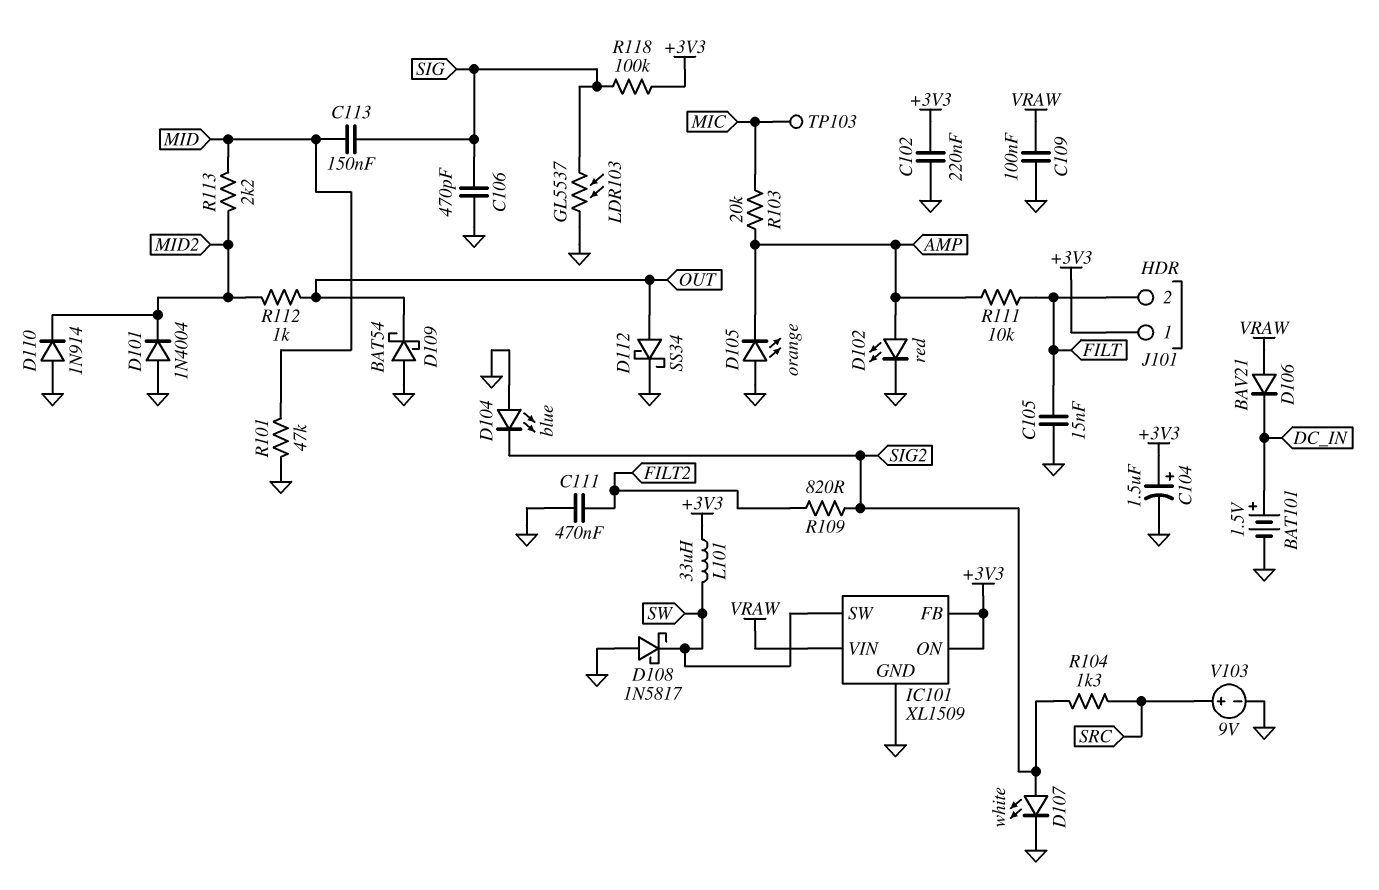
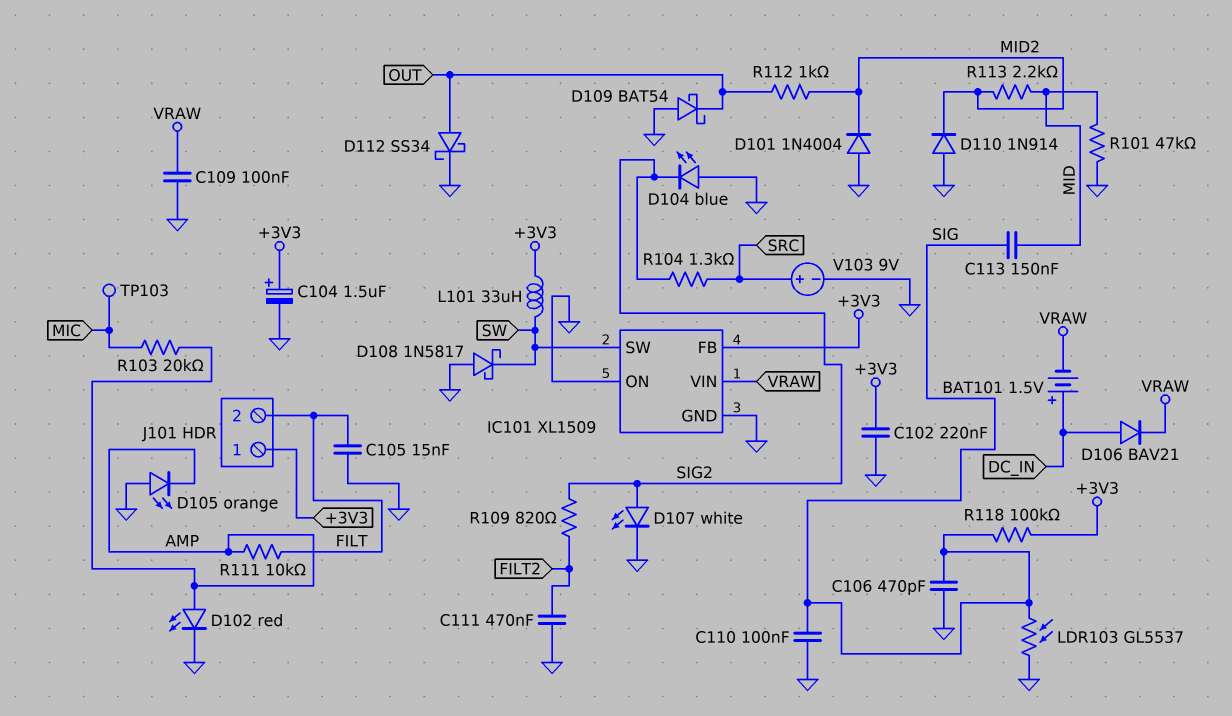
BAT101: 1.5V (plus DC_IN, minus GND) -> 1.5V (plus DC_IN, minus VRAW)
C110: none -> 100nF (GND, SIG)
D106: diode BAV21 (A VRAW, K DC_IN) -> diode BAV21 (A DC_IN, K VRAW)
IC101 pin ON: +3V3 -> GND

